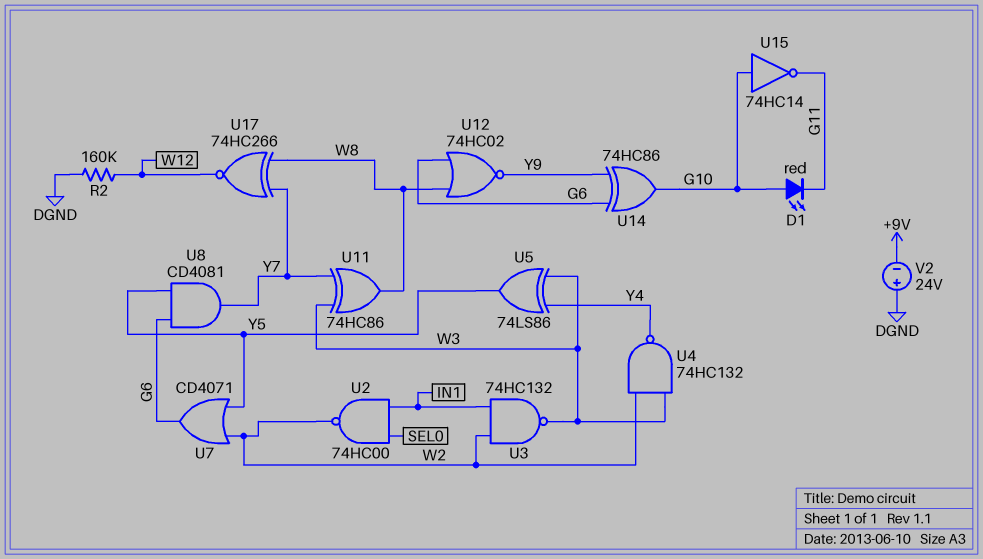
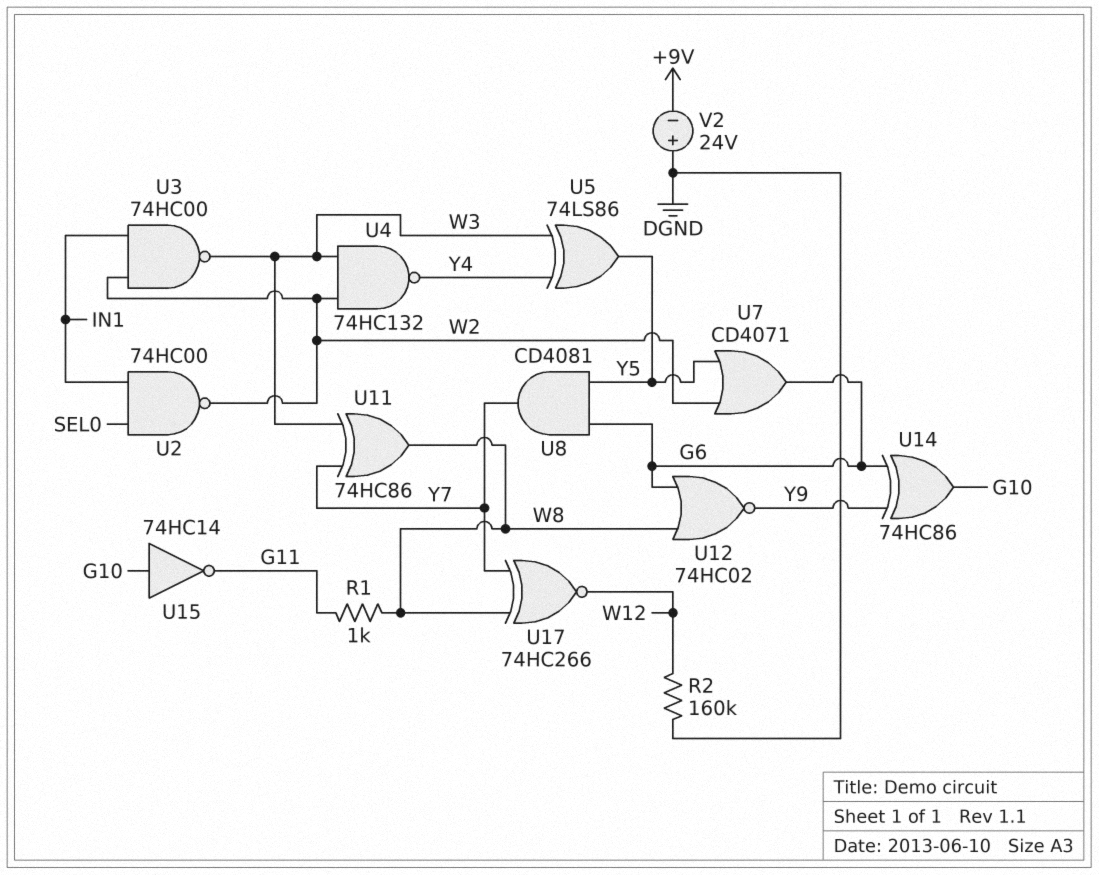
D1: LED red (A G10, K G11) -> none
R1: none -> 1k (G11, W8)
U3: NAND 74HC132 (in IN1, in W2, out W3) -> NAND 74HC00 (in IN1, in W2, out W3)

